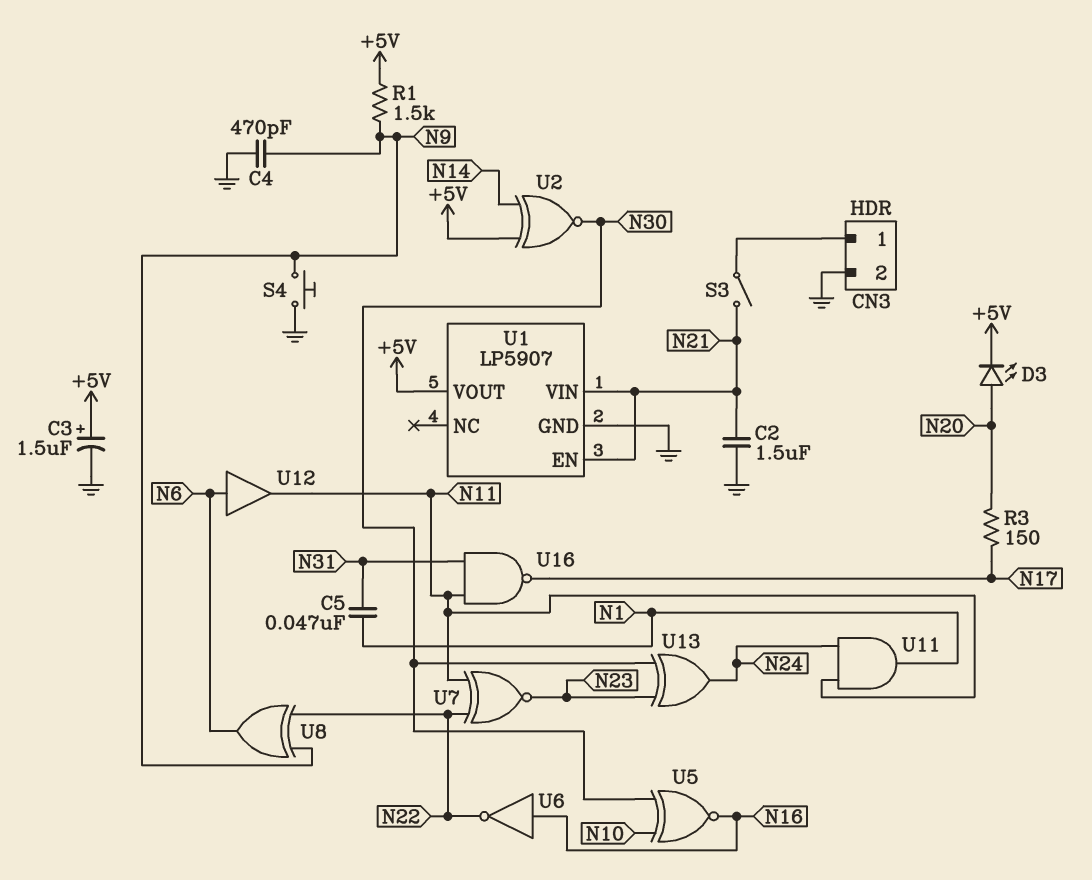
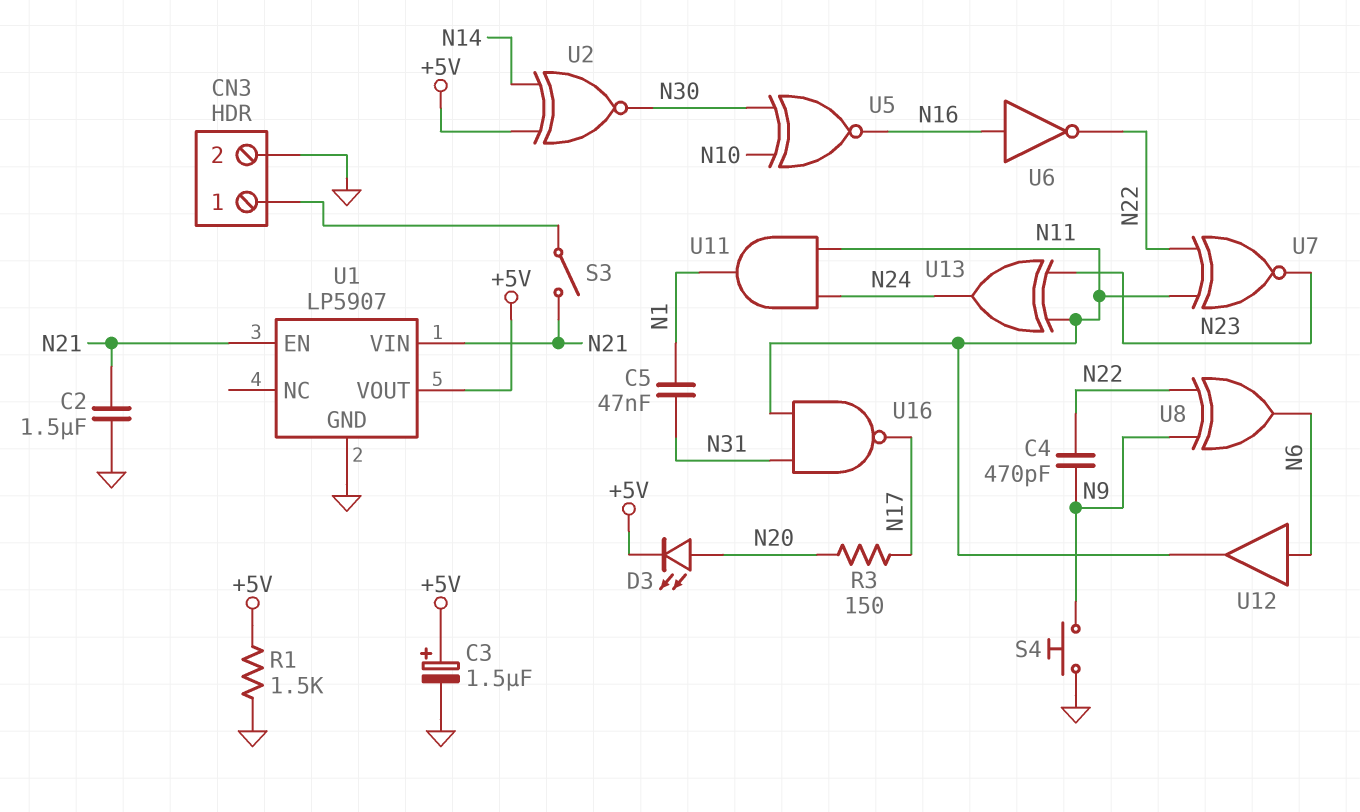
C4: 470pF (GND, N9) -> 470pF (N9, N22)
R1: 1.5k (+5V, N9) -> 1.5k (+5V, GND)
U13: XOR (in N23, in N30, out N24) -> XOR (in N11, in N23, out N24)

